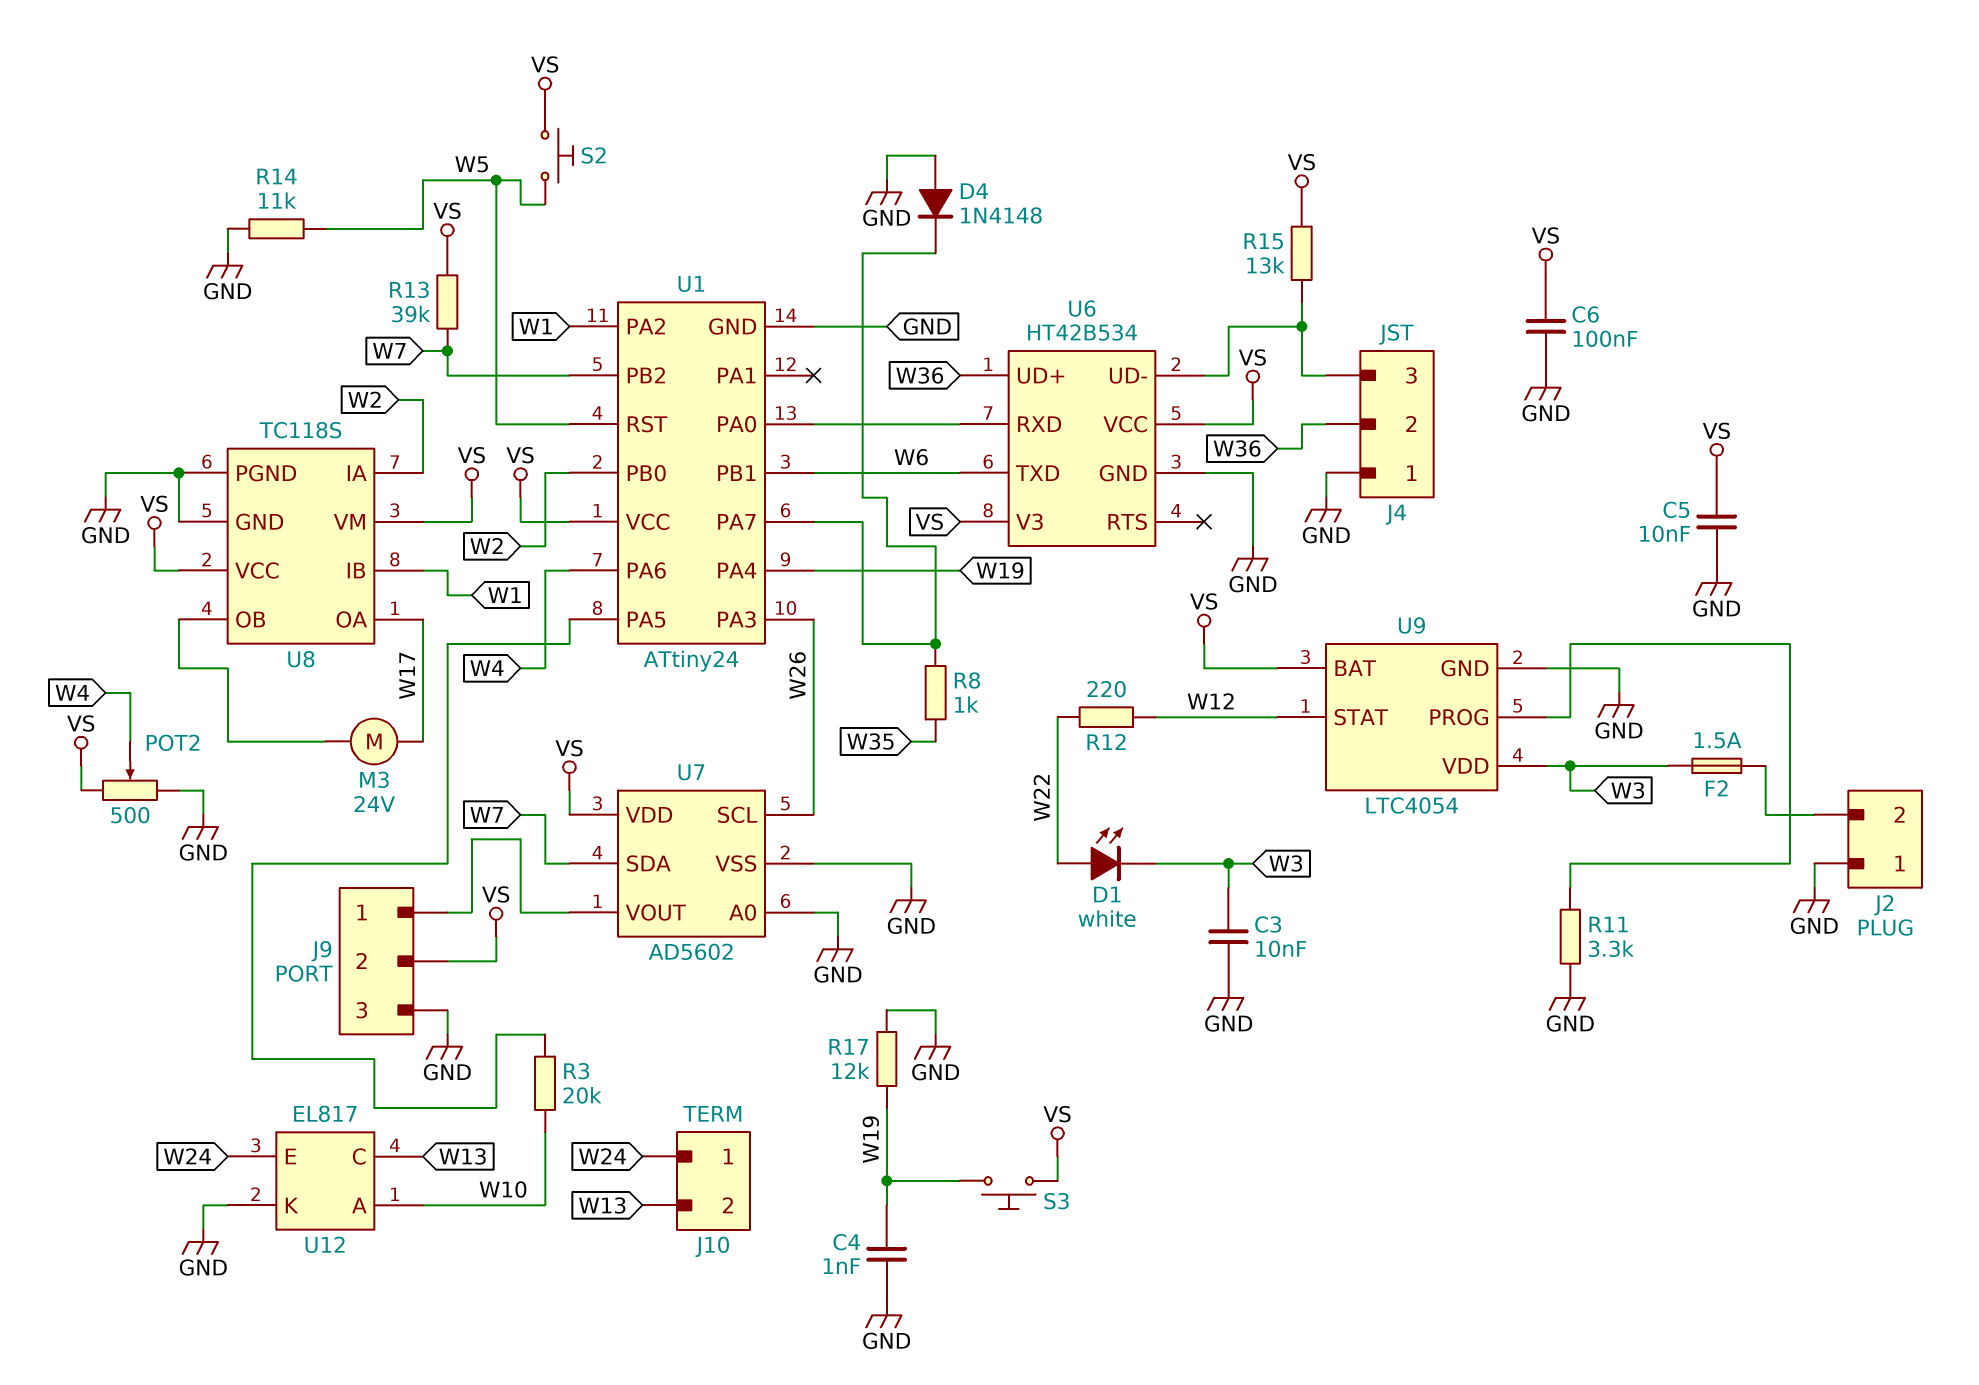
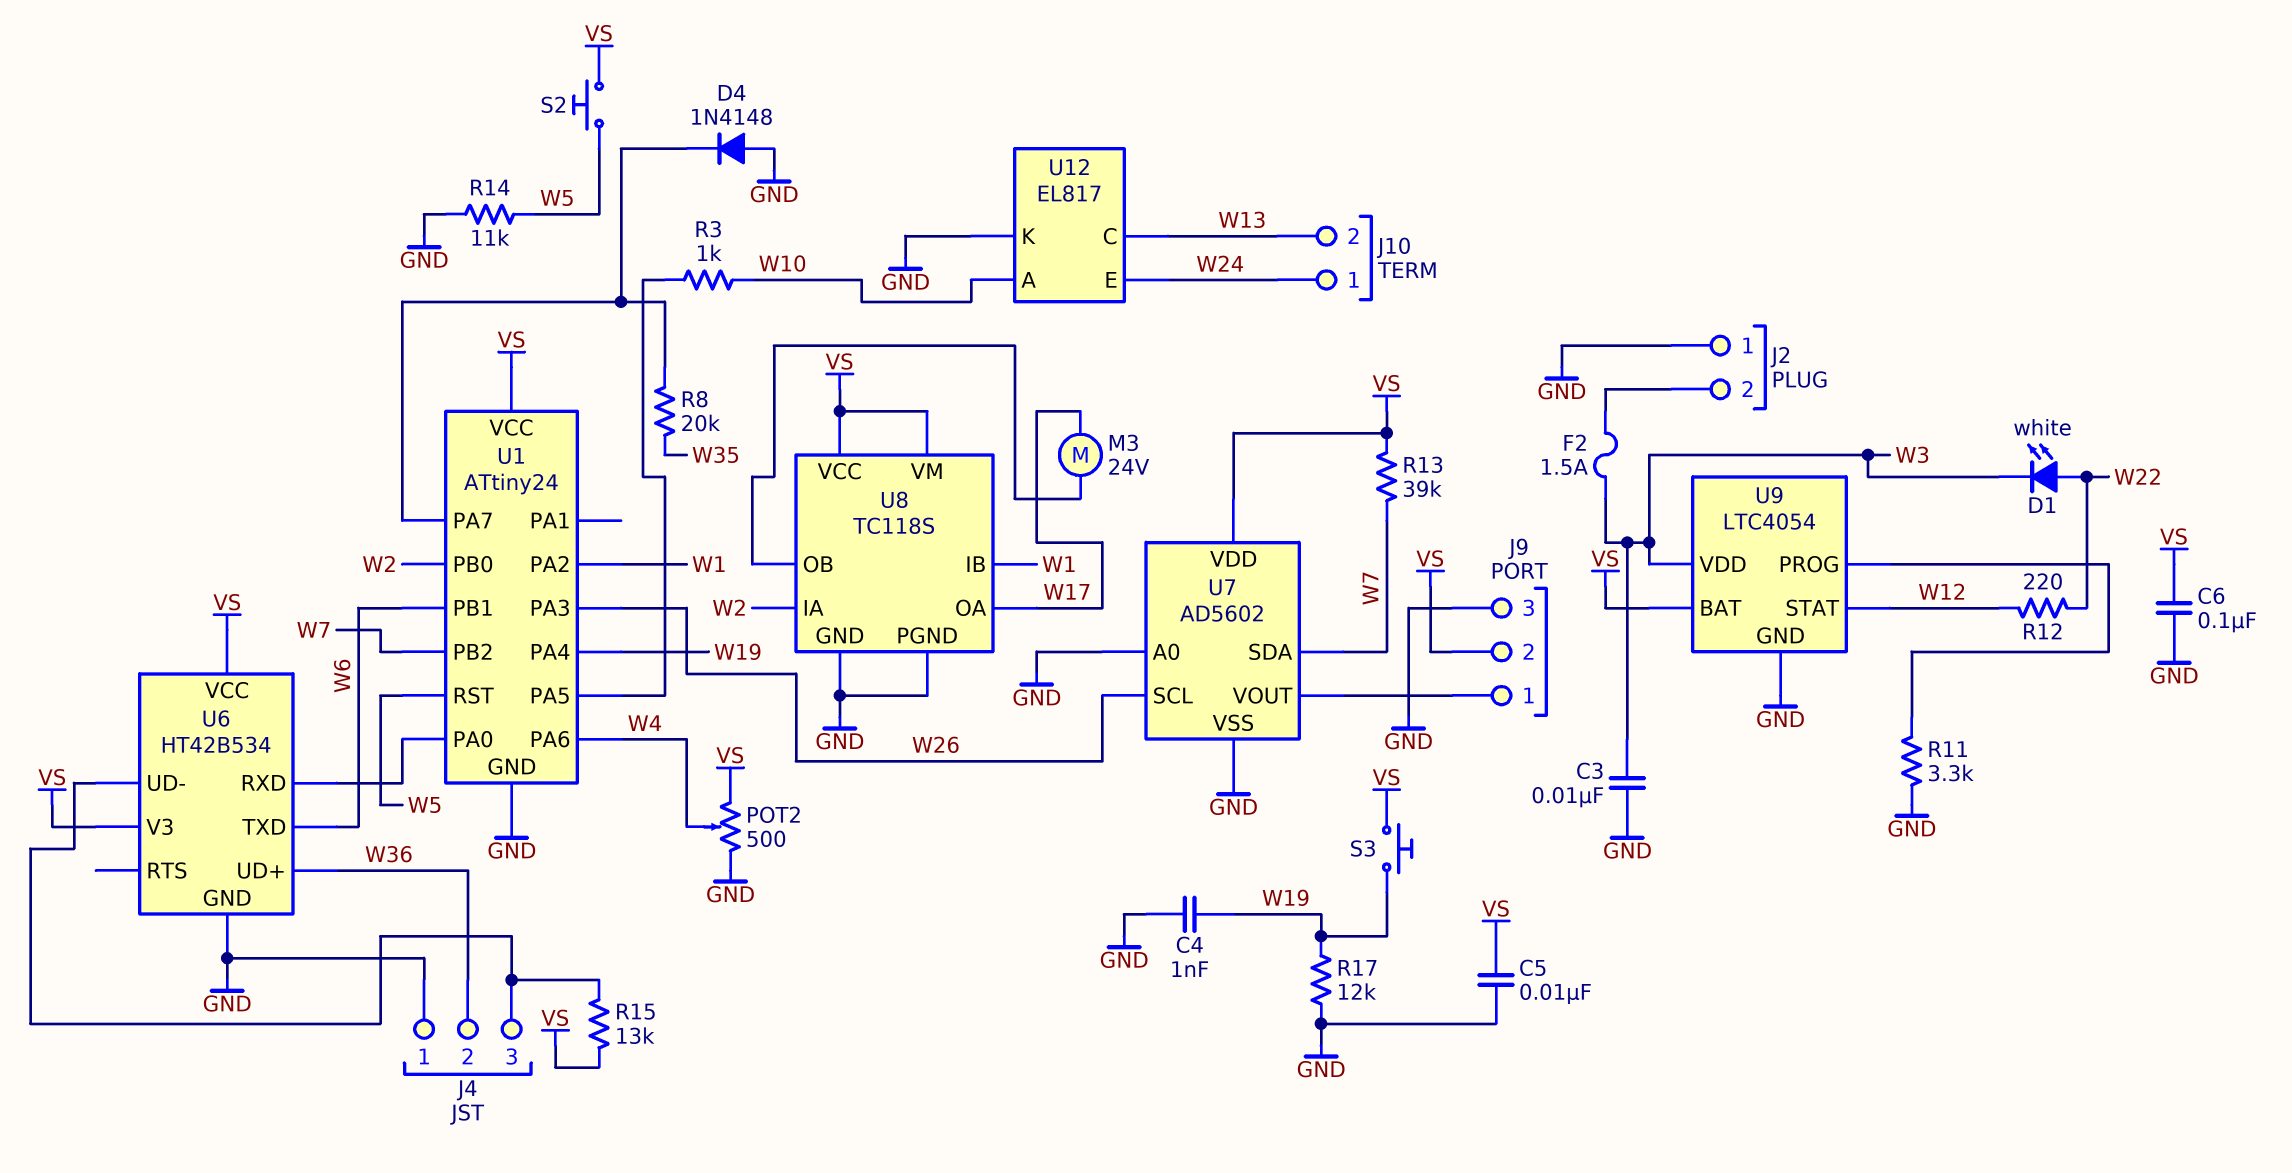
R3: 20k (U1/PA5, W10) -> 1k (U1/PA5, W10)
R8: 1k (U1/PA7, W35) -> 20k (U1/PA7, W35)

